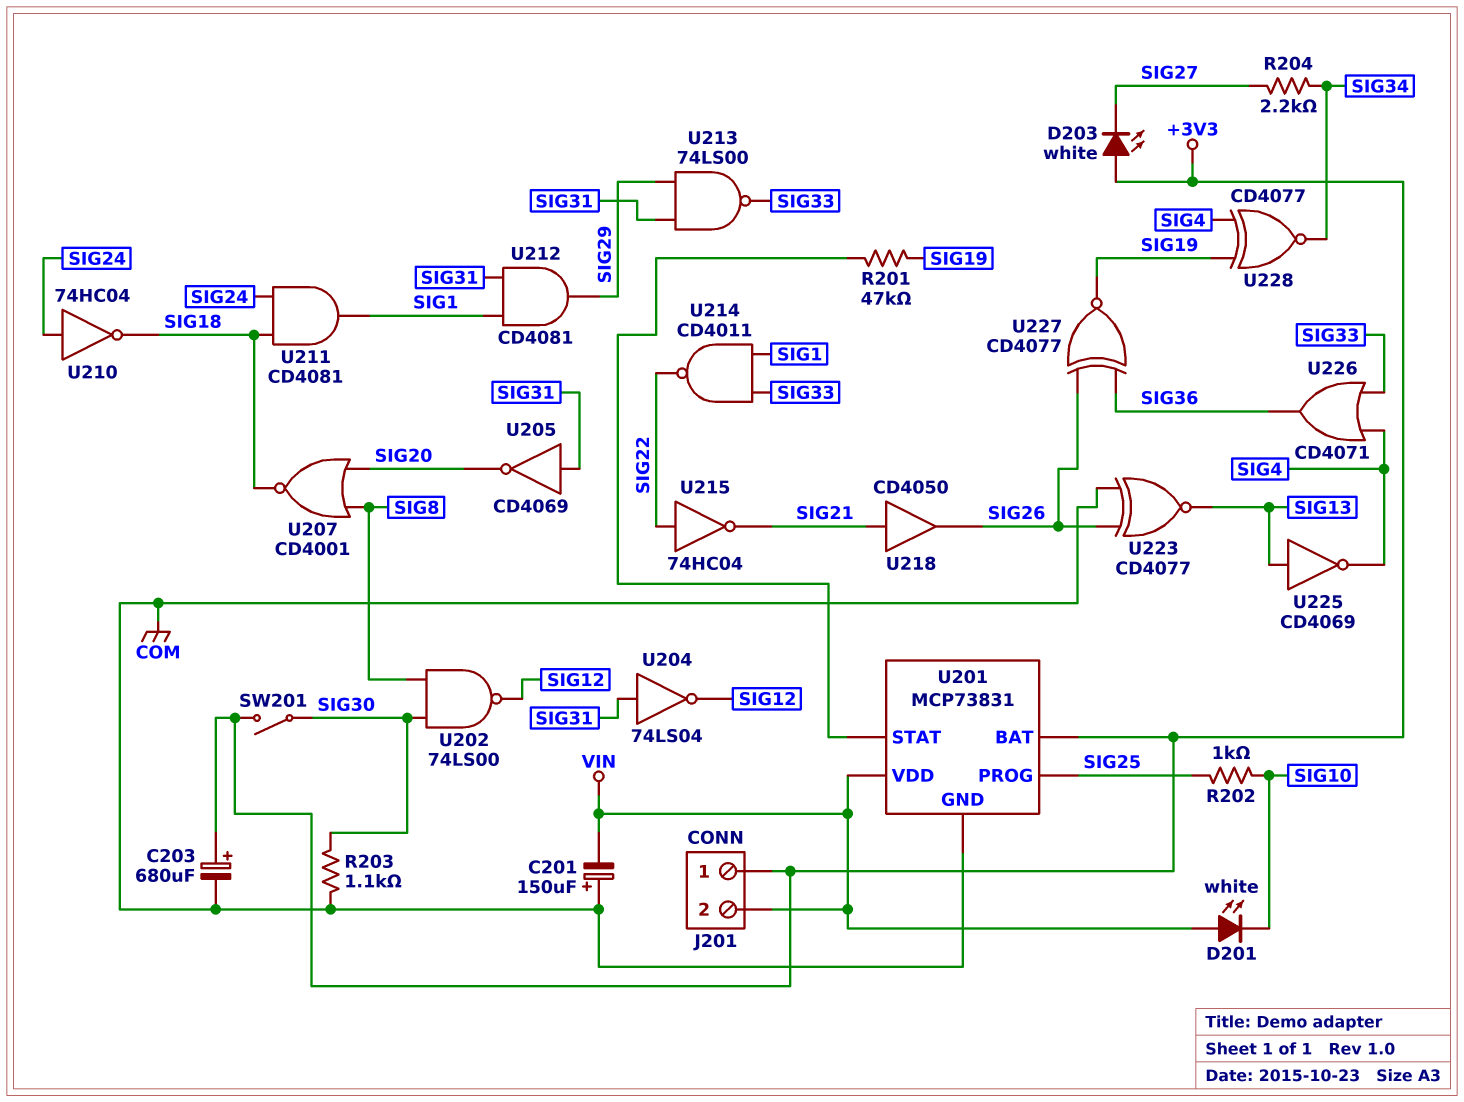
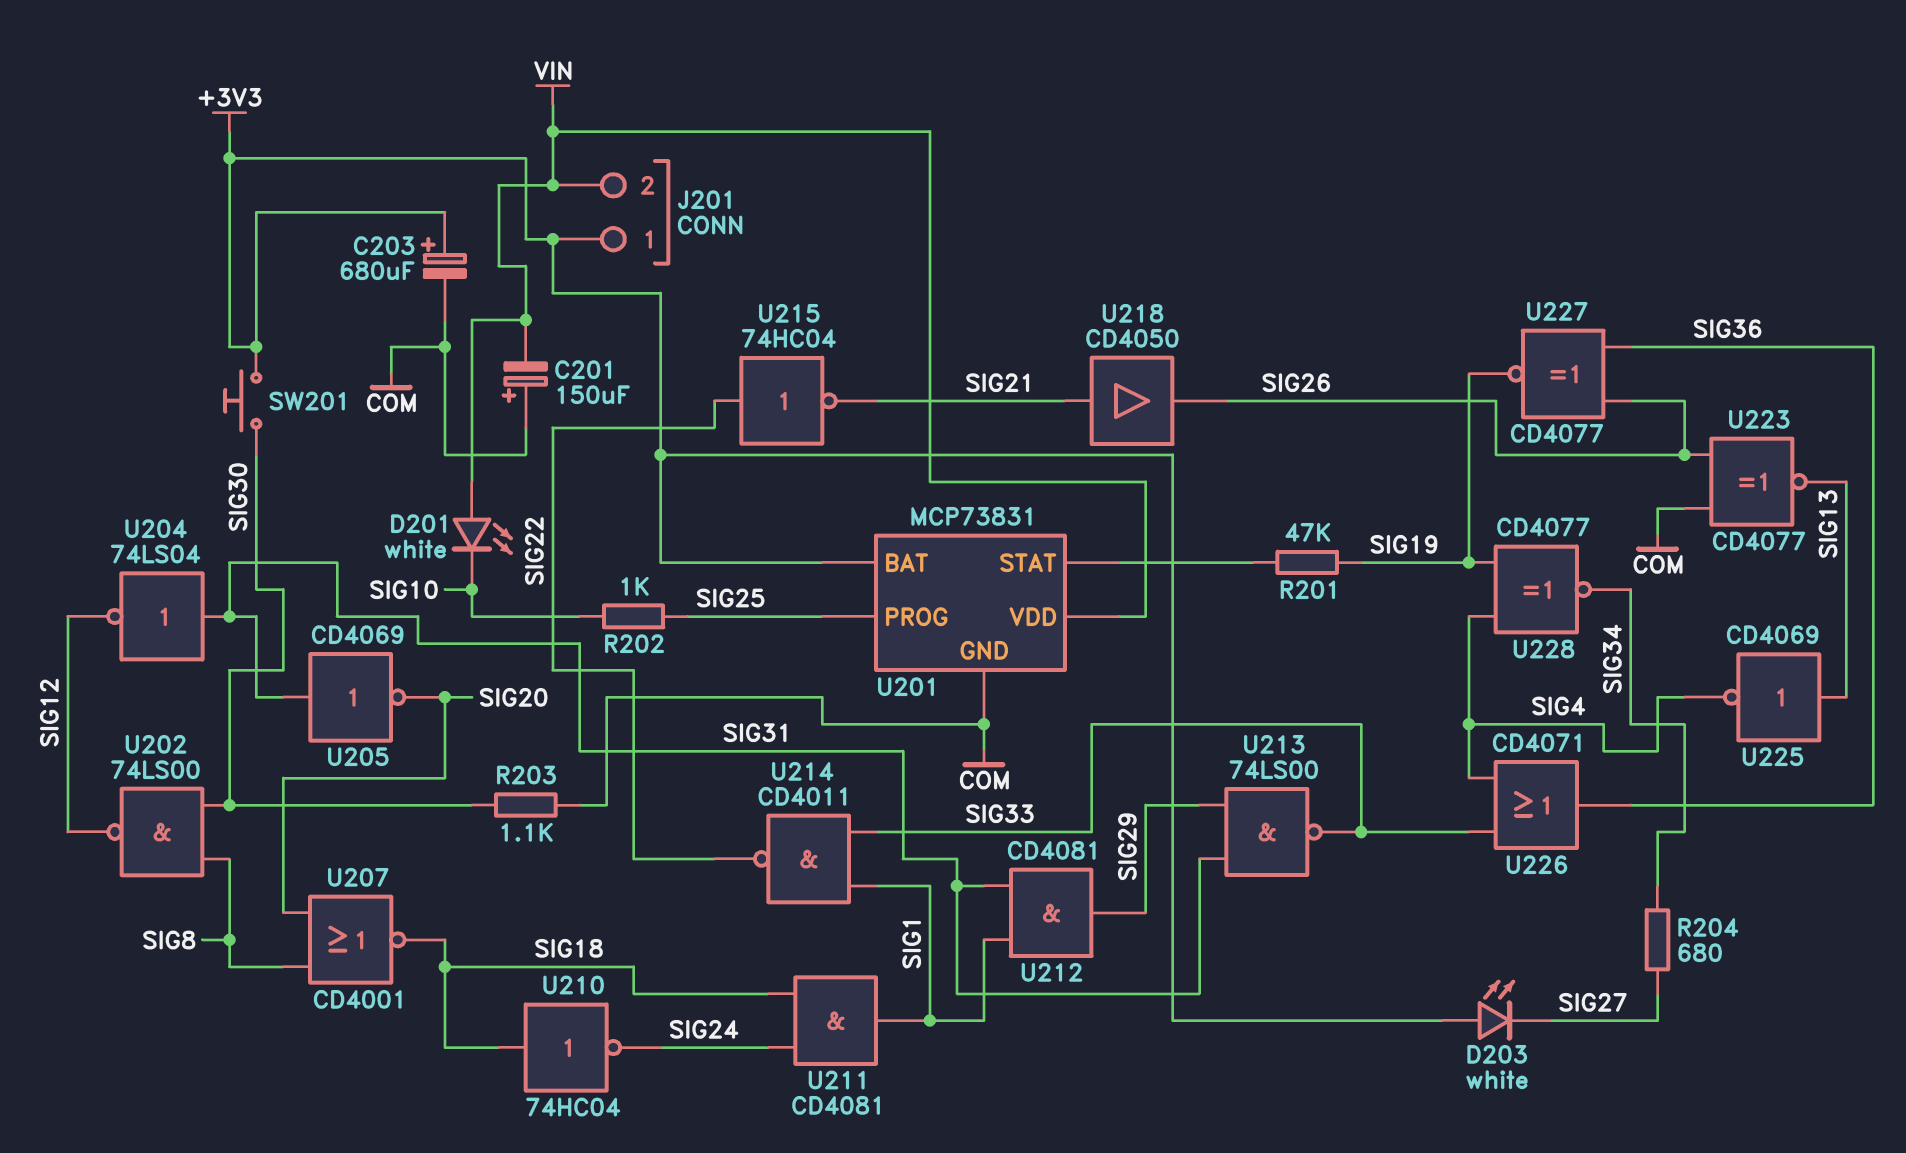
R204: 2.2k (SIG27, SIG34) -> 680 (SIG27, SIG34)
SW201: switch (+3V3, SIG30) -> button (+3V3, SIG30)
U210: NOT 74HC04 (in SIG24, out SIG18) -> NOT 74HC04 (in SIG18, out SIG24)

